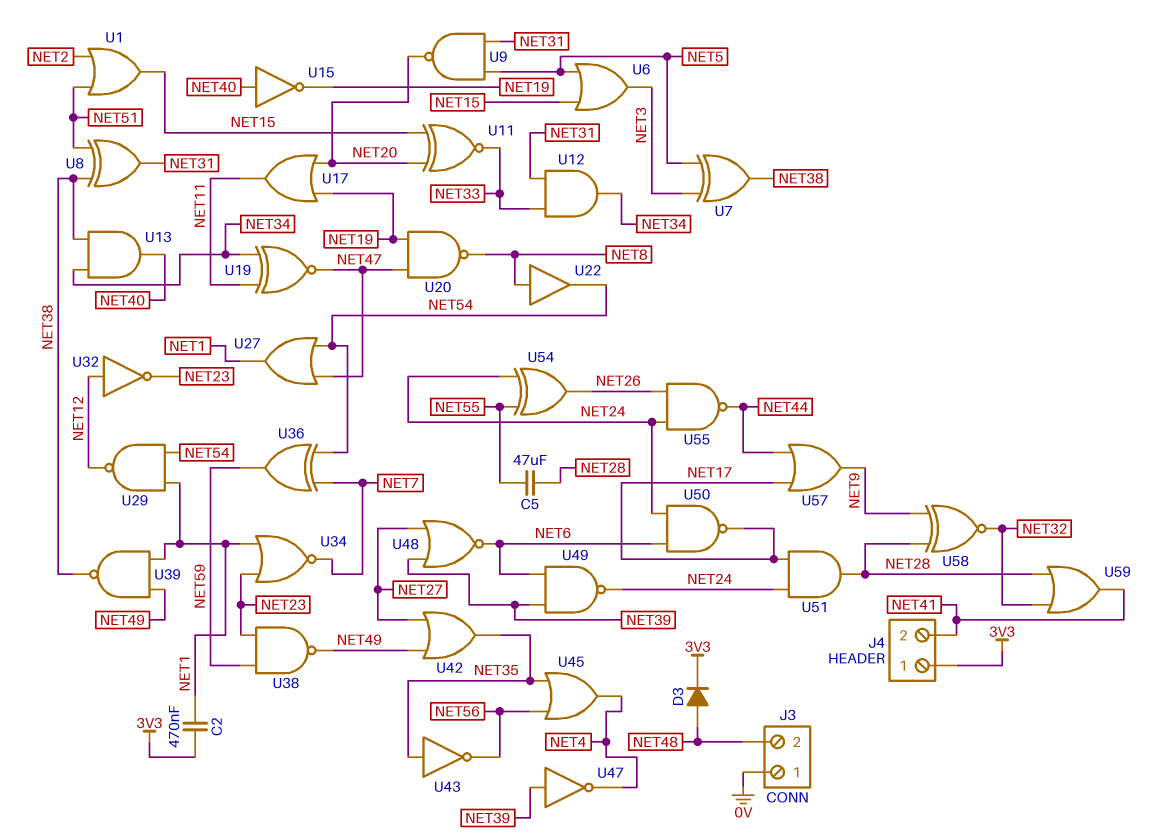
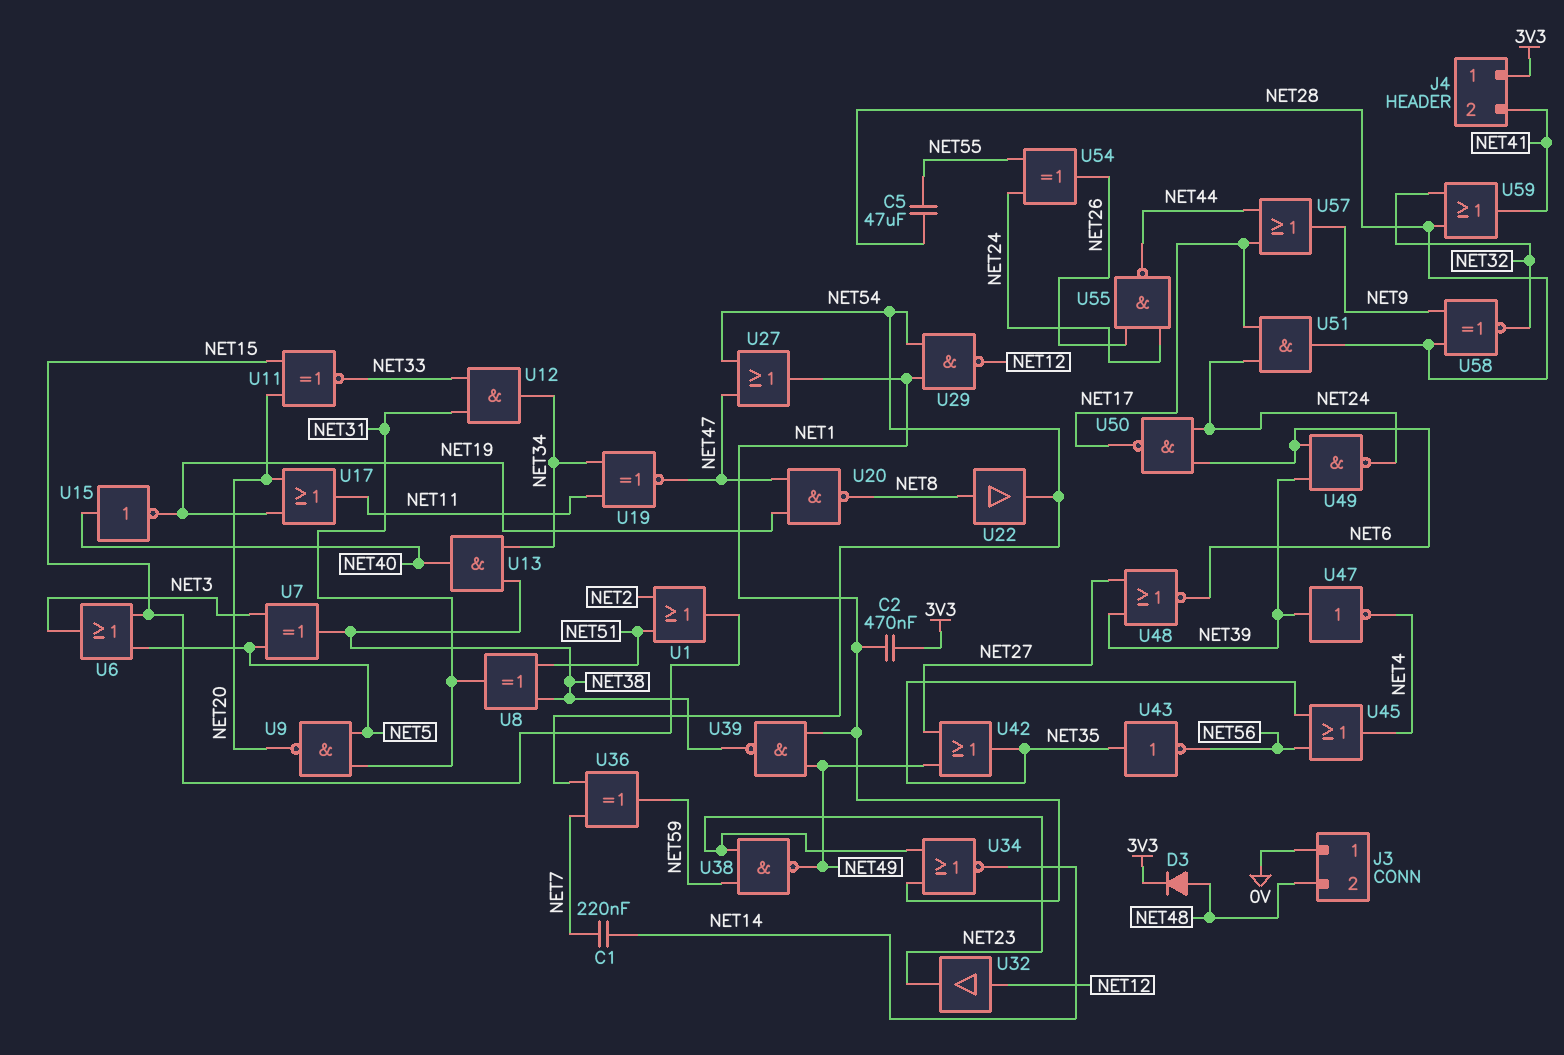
C1: none -> 220nF (NET7, NET14)
U32: NOT (in NET12, out NET23) -> buffer (in NET12, out NET23)
U34: NOR (in NET1, in NET23, out NET7) -> NOR (in NET1, in NET23, out NET14)

